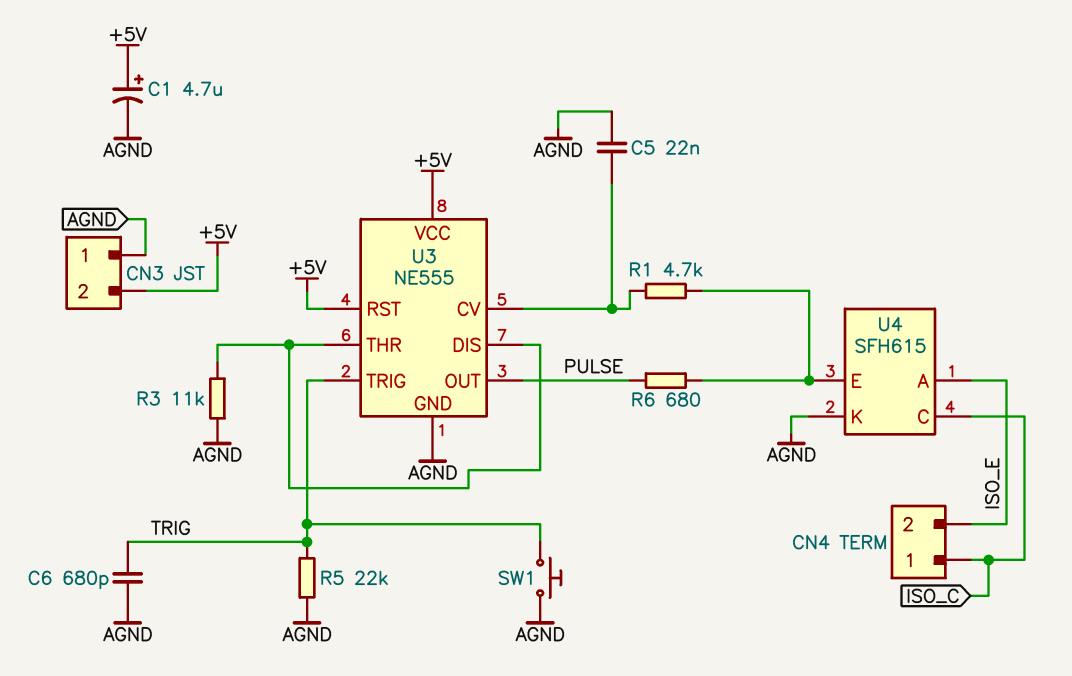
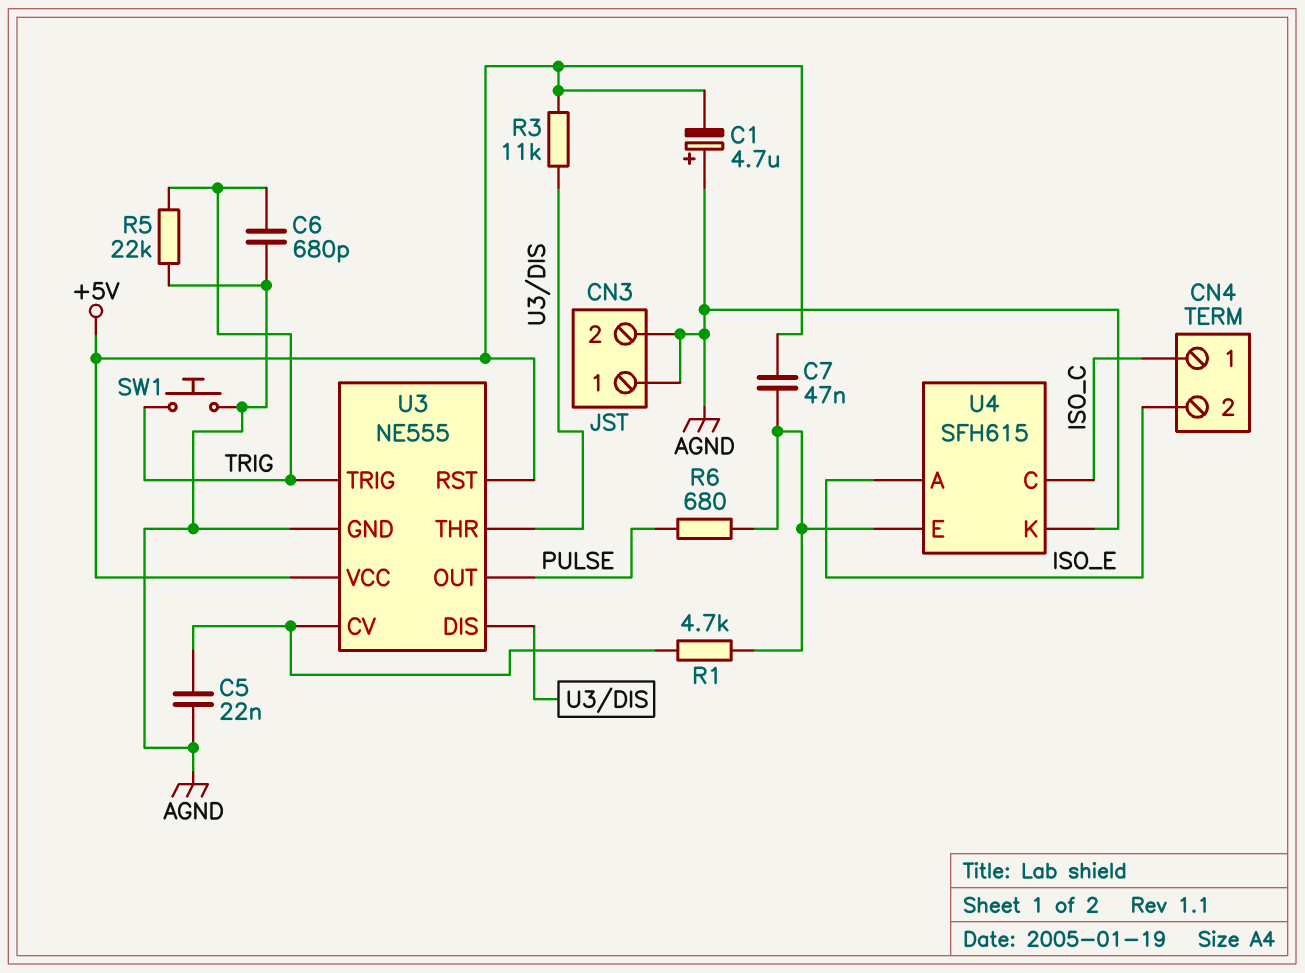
C1: 4.7uF (plus +5V, minus AGND) -> 4.7uF (plus AGND, minus +5V)
C7: none -> 47nF (+5V, U4/E)
CN3 pin 2: +5V -> AGND
R3: 11k (AGND, U3/DIS) -> 11k (+5V, U3/DIS)

